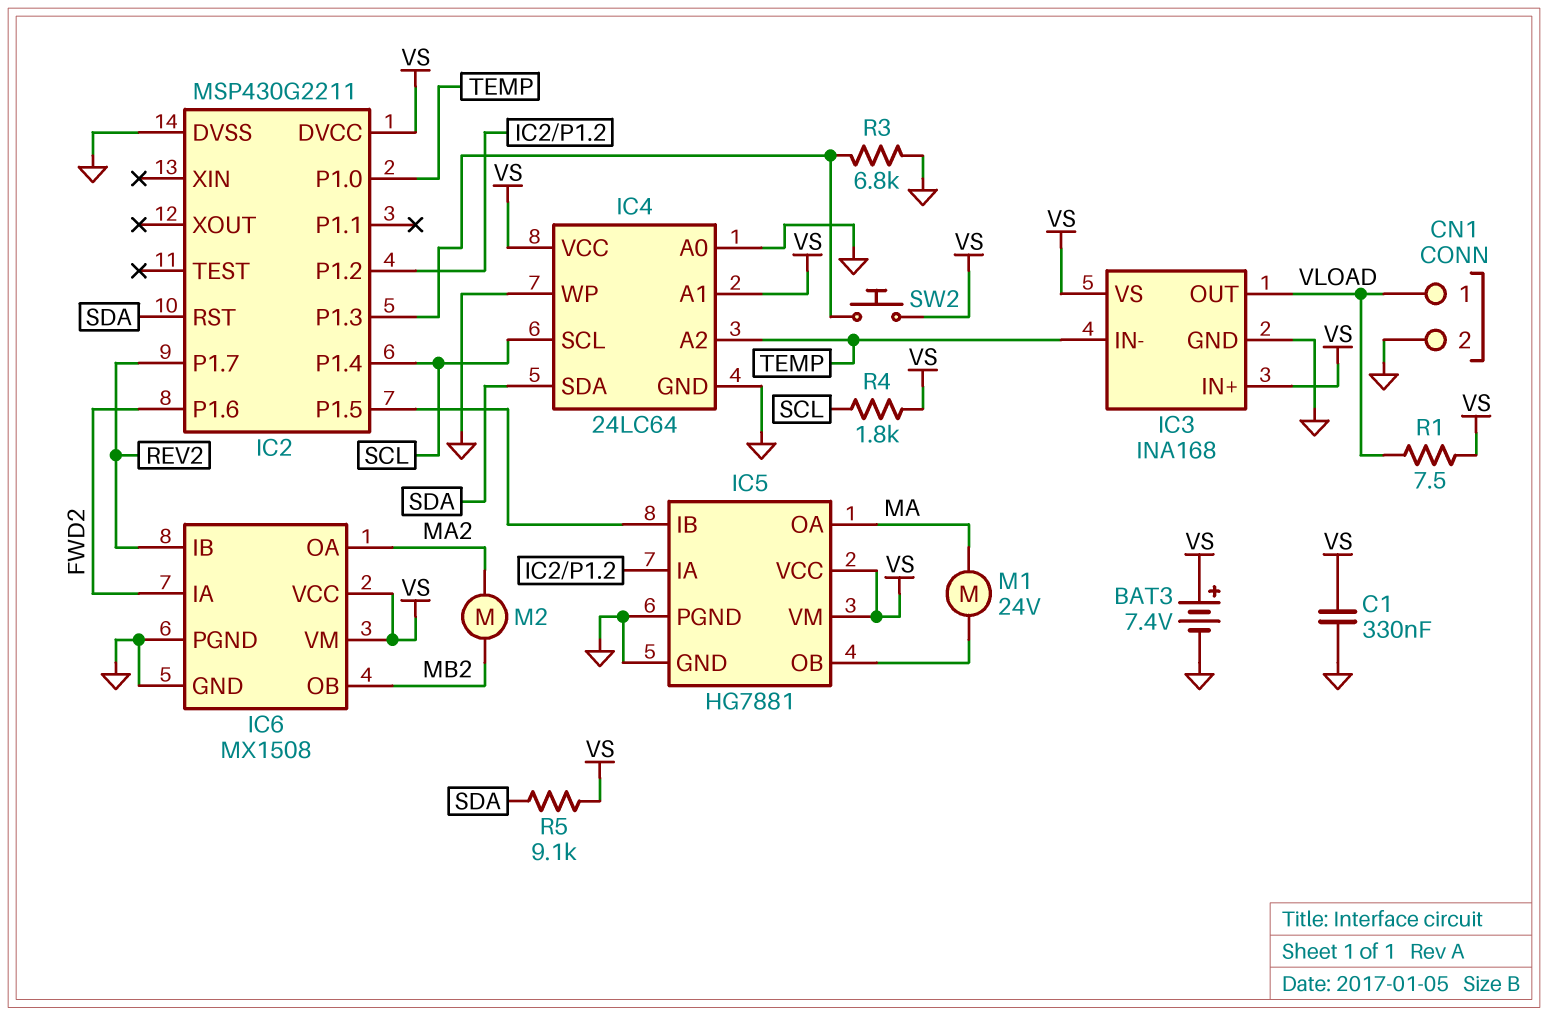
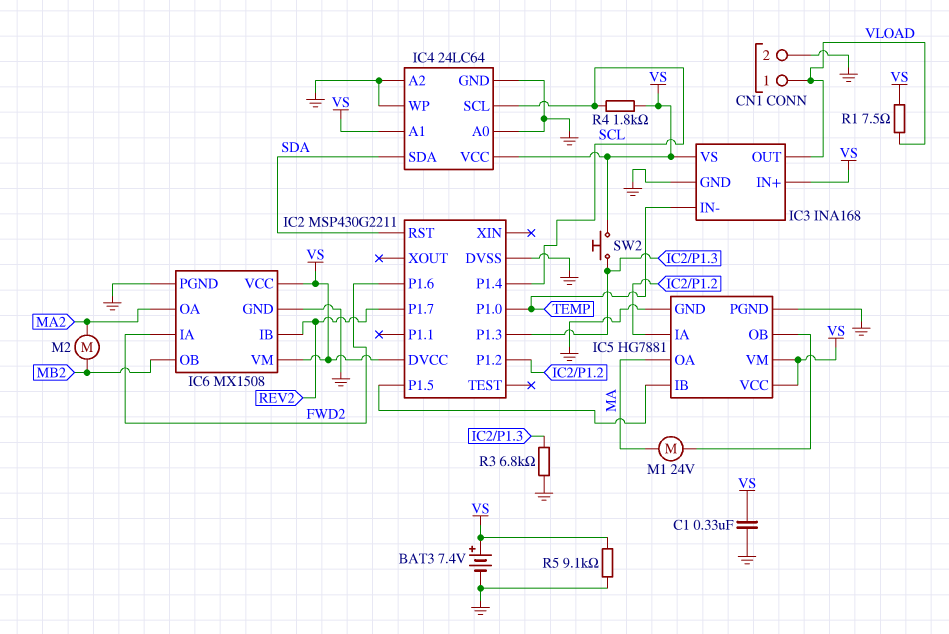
IC4 pin A2: TEMP -> GND
R5: 9.1k (SDA, VS) -> 9.1k (GND, VS)

